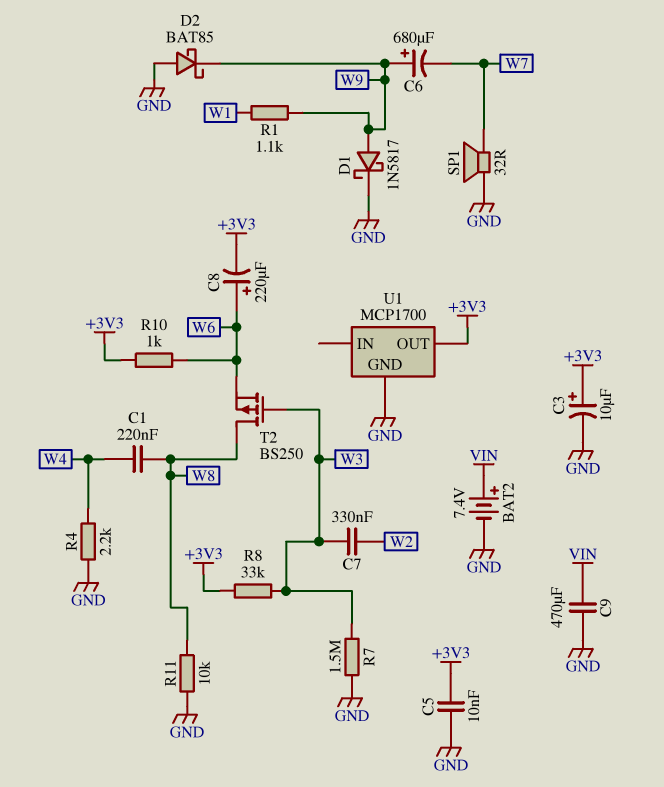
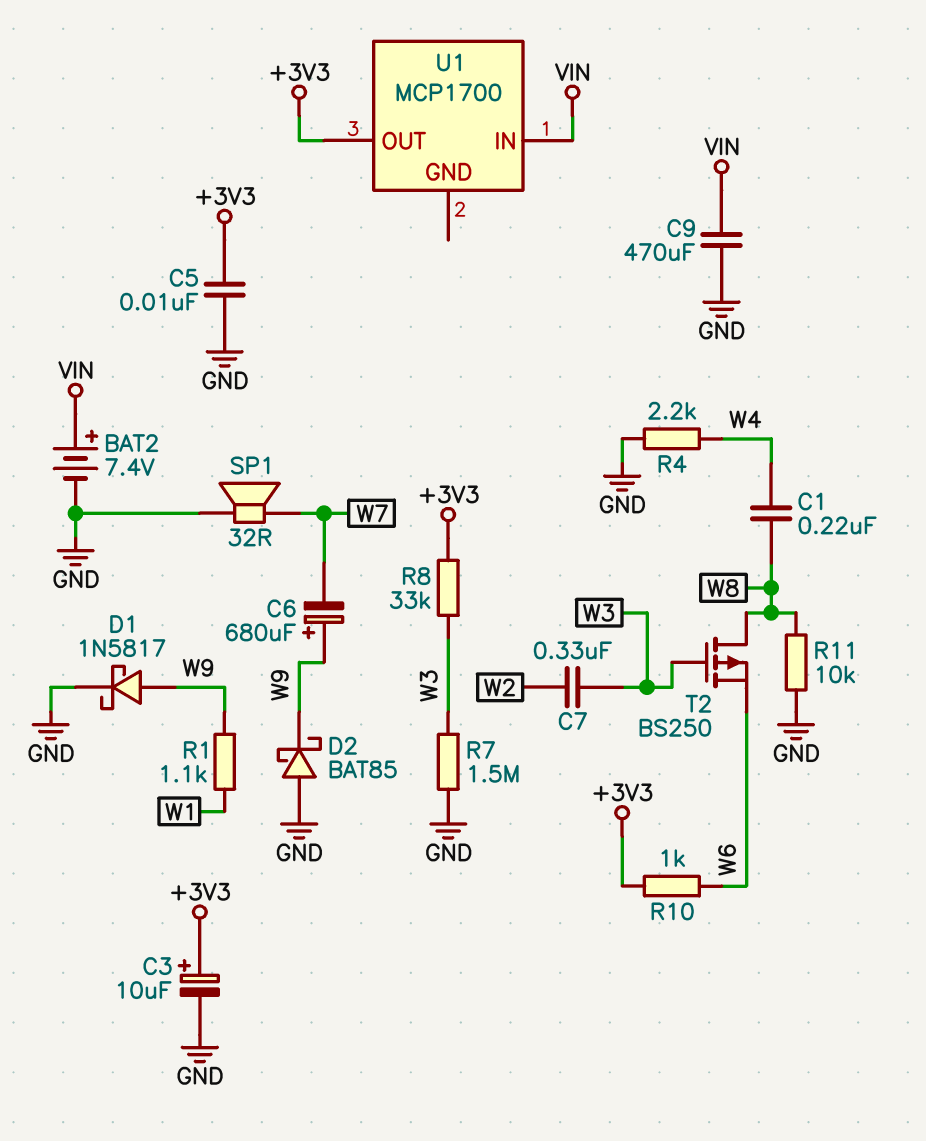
C8: 220uF (plus W6, minus +3V3) -> none
U1 pin GND: GND -> none
U1 pin IN: none -> VIN

